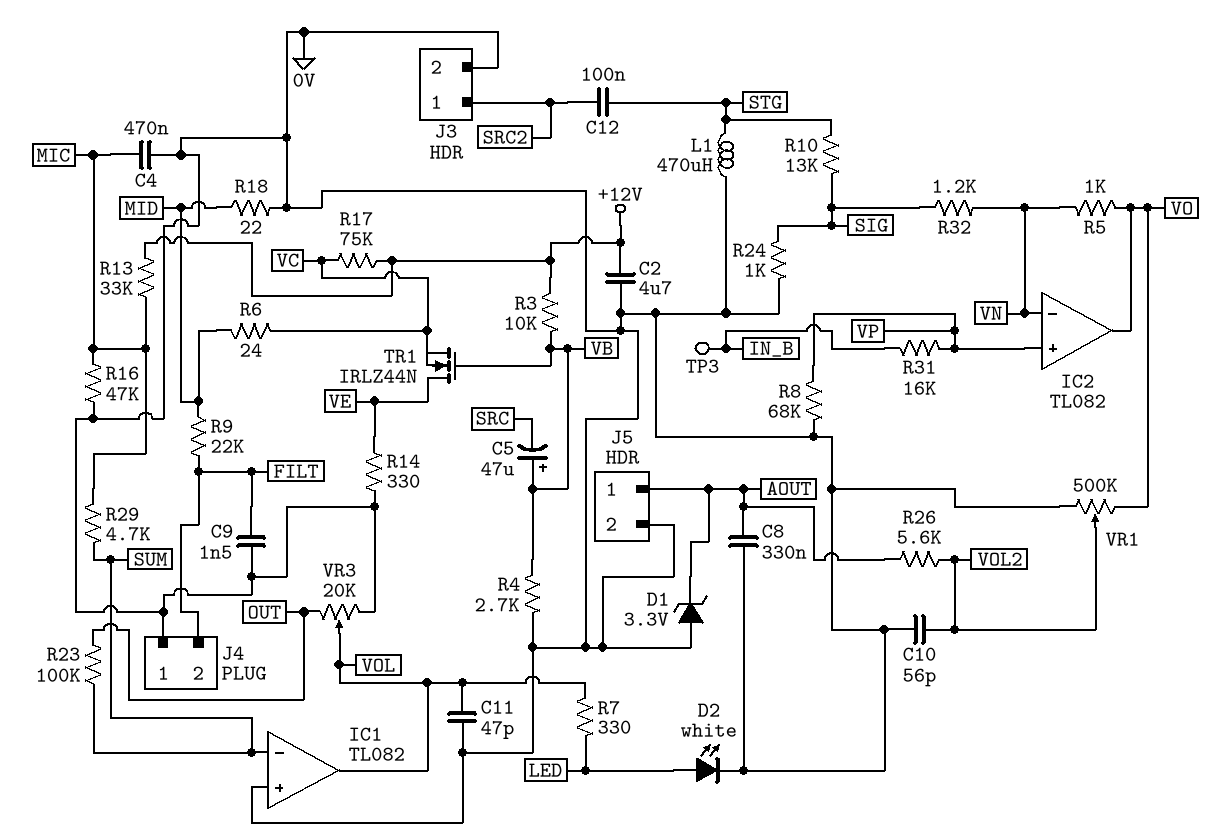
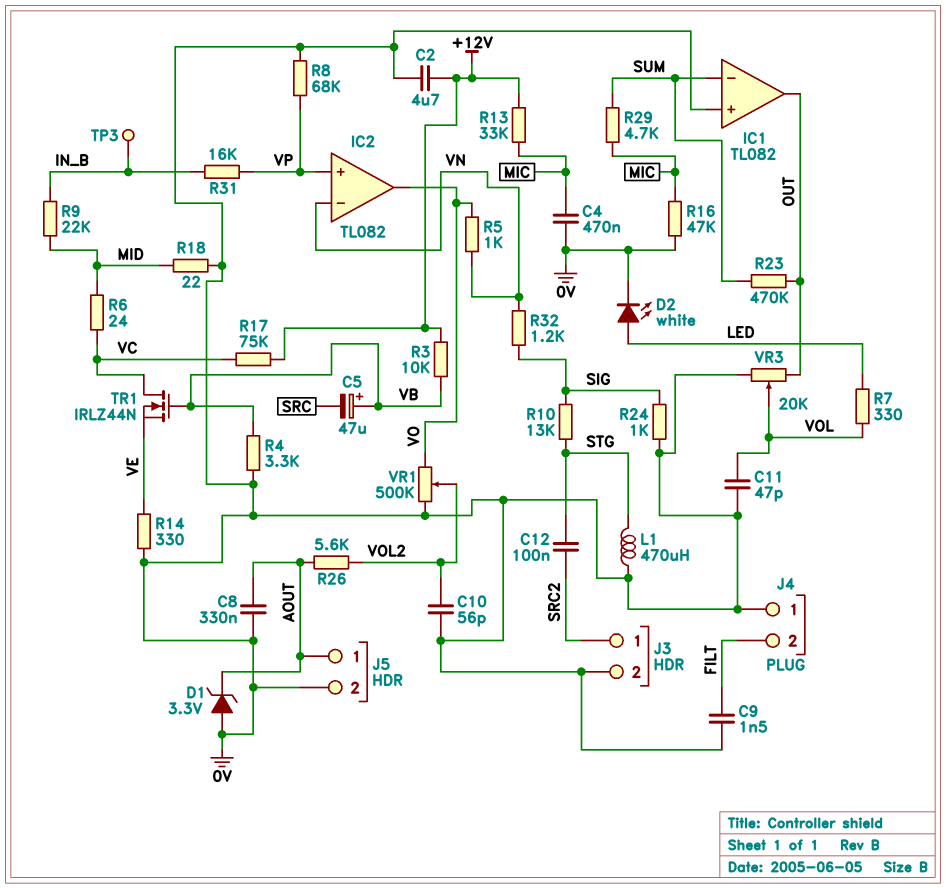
IC1 pin out: VOL -> OUT
R4: 2.7k (0V, VB) -> 3.3k (0V, VB)
R9: 22k (FILT, MID) -> 22k (IN_B, MID)
R23: 100k (OUT, SUM) -> 470k (OUT, SUM)
TR1: NMOS IRLZ44N (G VB, D VE, S VC) -> NMOS IRLZ44N (G VB, D VC, S VE)

